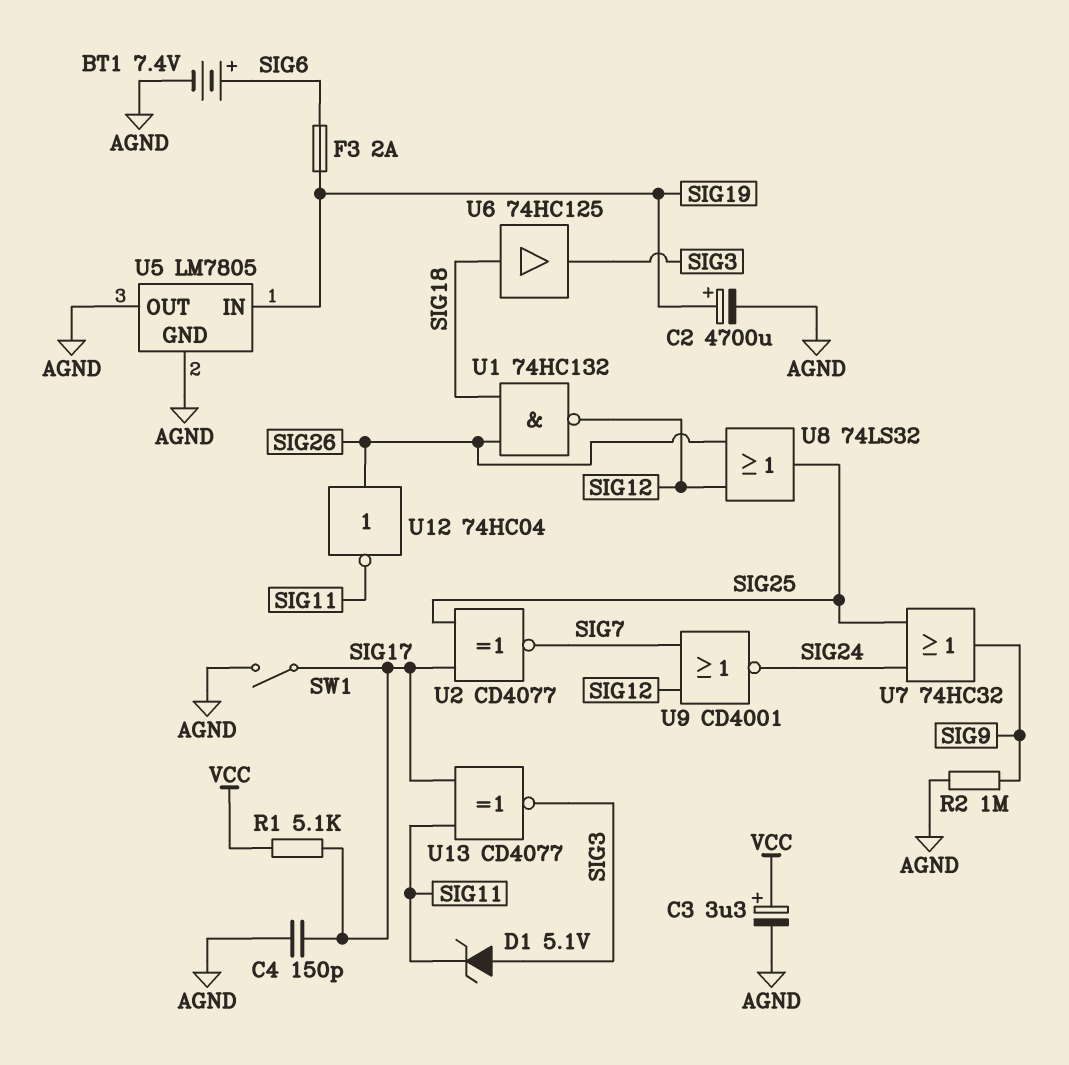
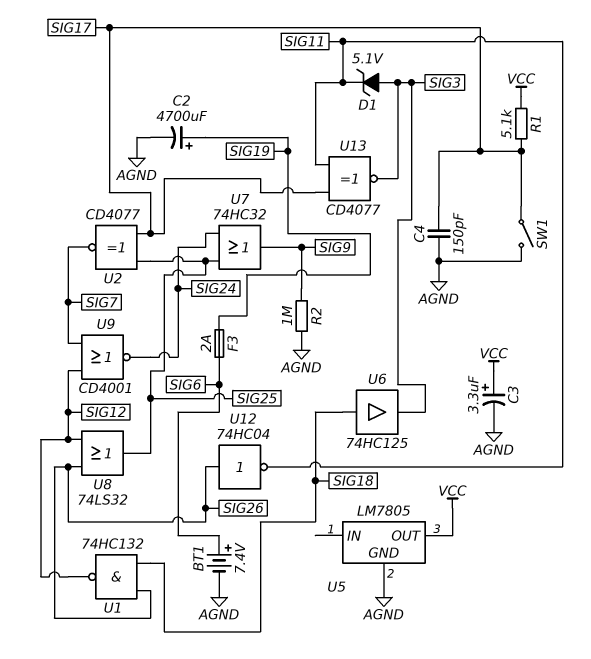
U5 pin IN: SIG19 -> none
U5 pin OUT: AGND -> VCC

